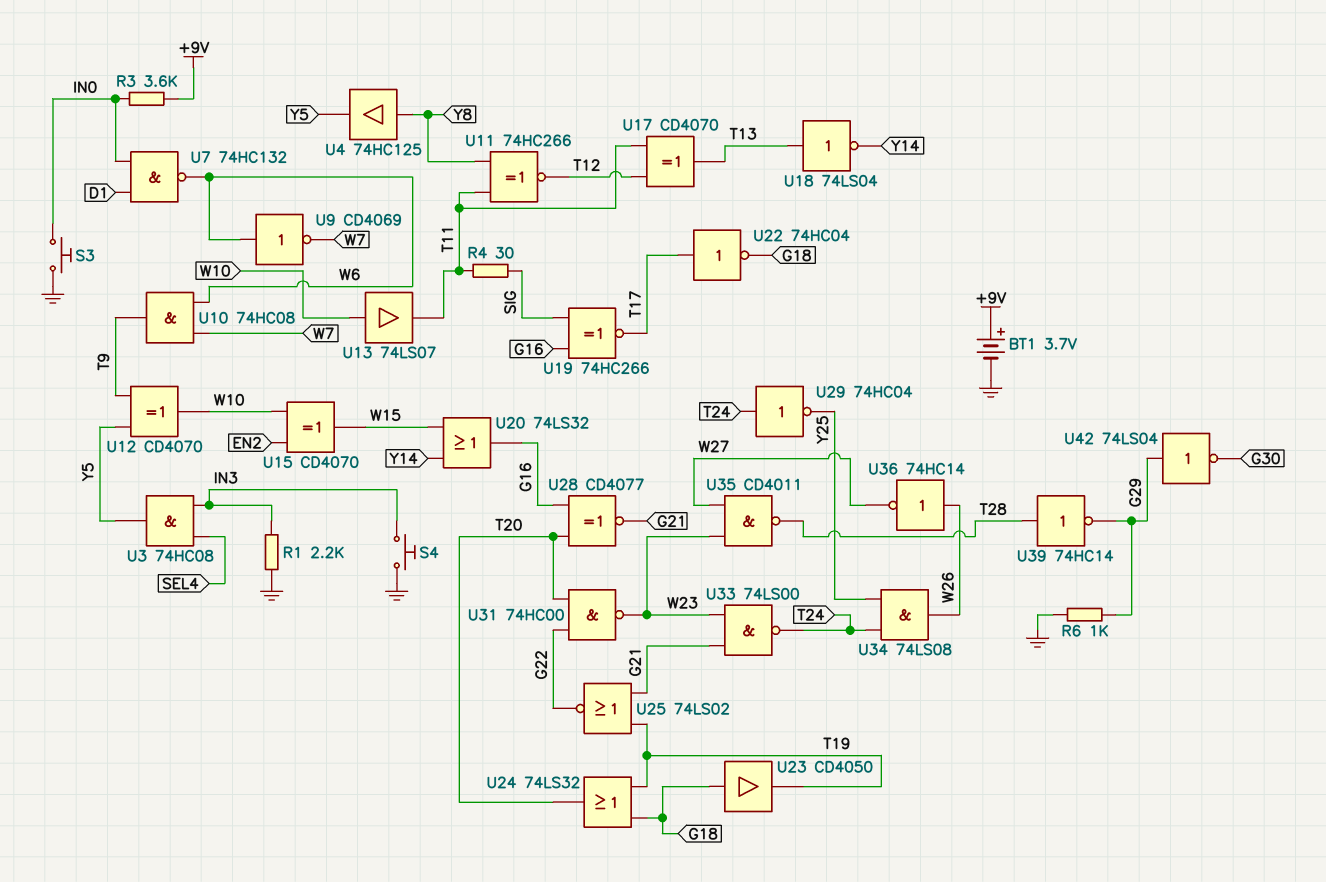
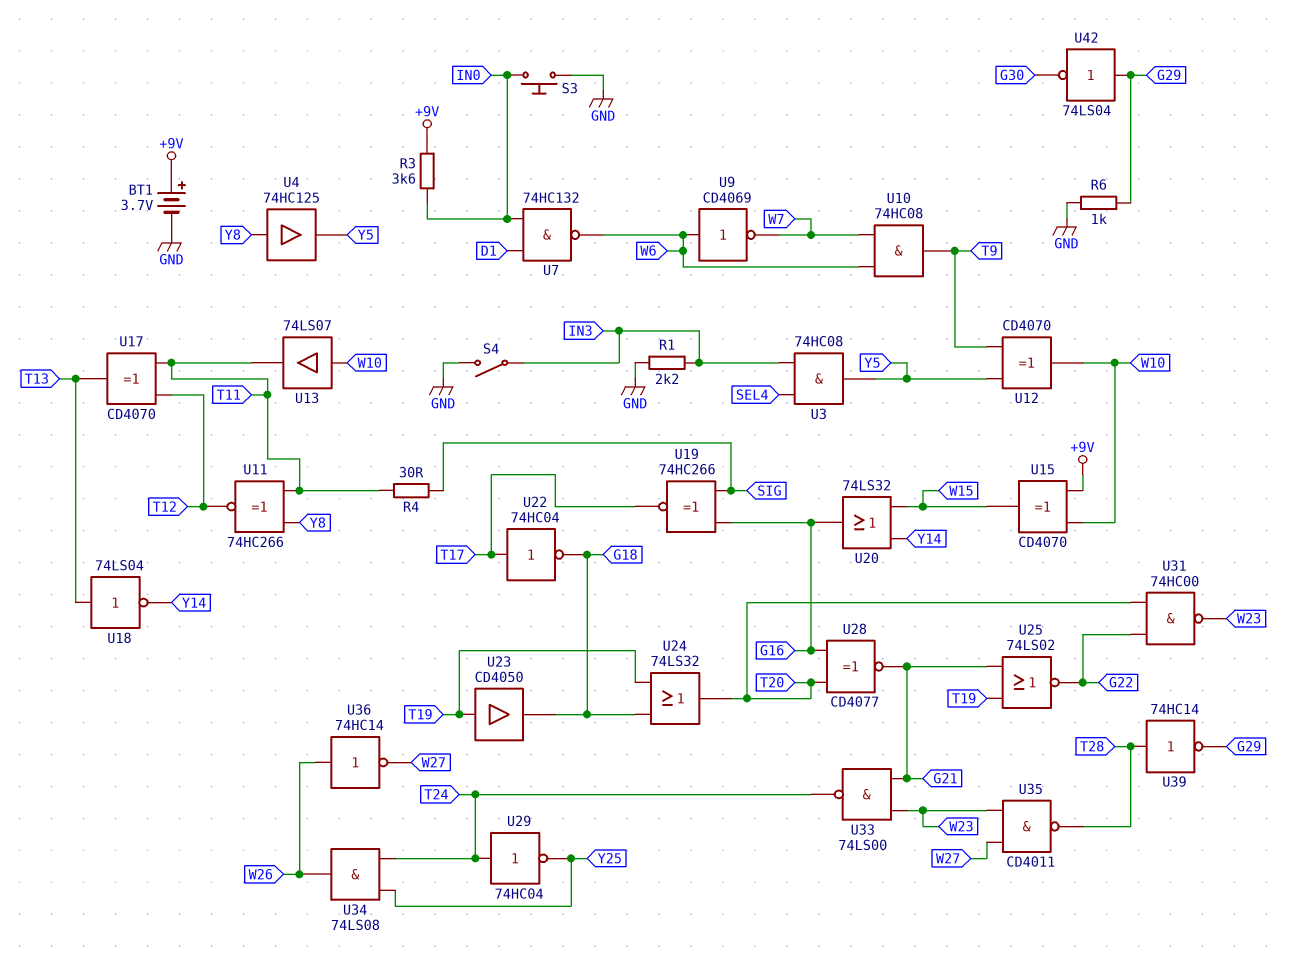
S4: button (GND, IN3) -> switch (GND, IN3)
U15: XOR CD4070 (in EN2, in W10, out W15) -> XOR CD4070 (in +9V, in W10, out W15)
U23: buffer CD4050 (in G18, out T19) -> buffer CD4050 (in T19, out G18)

